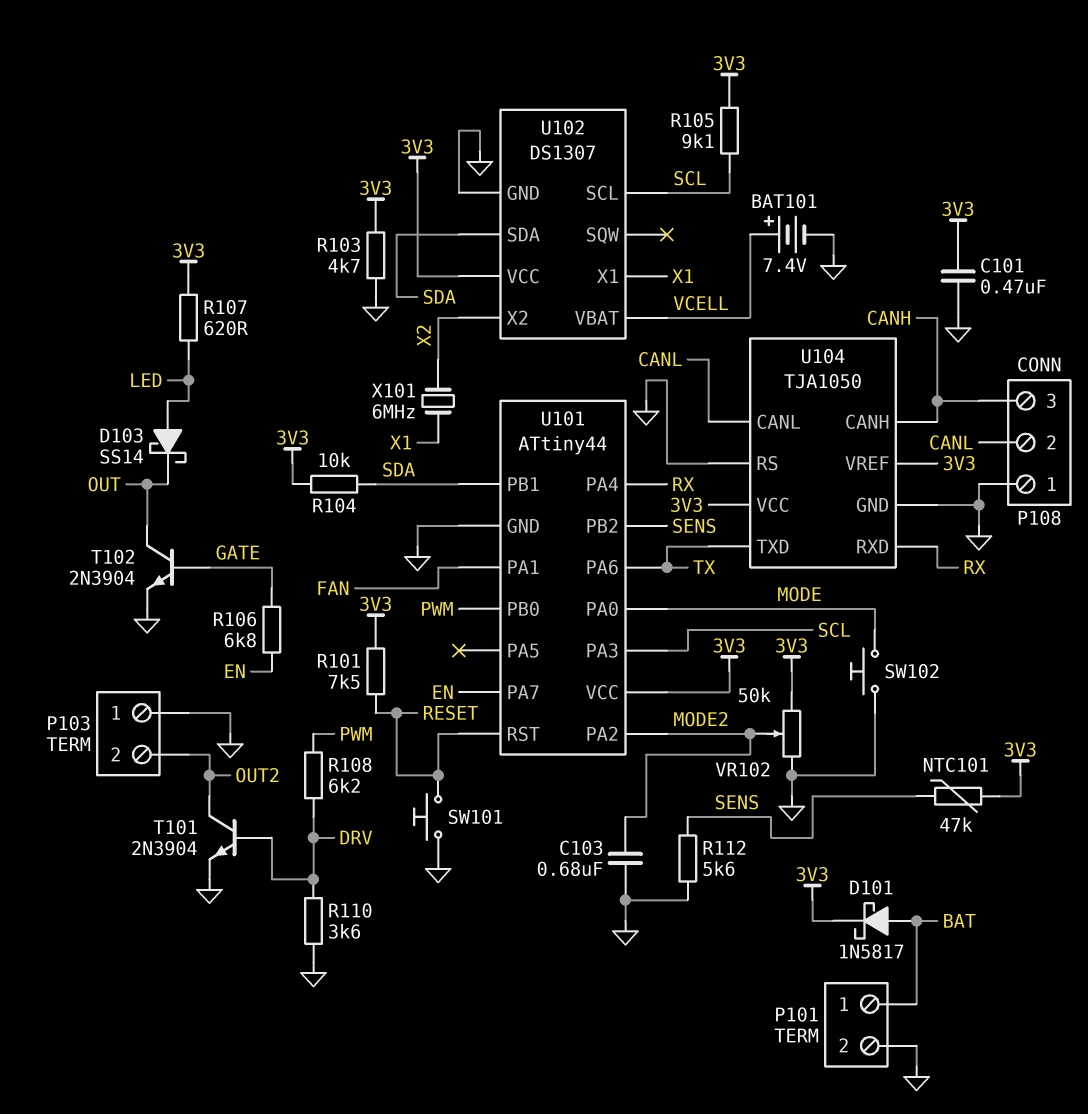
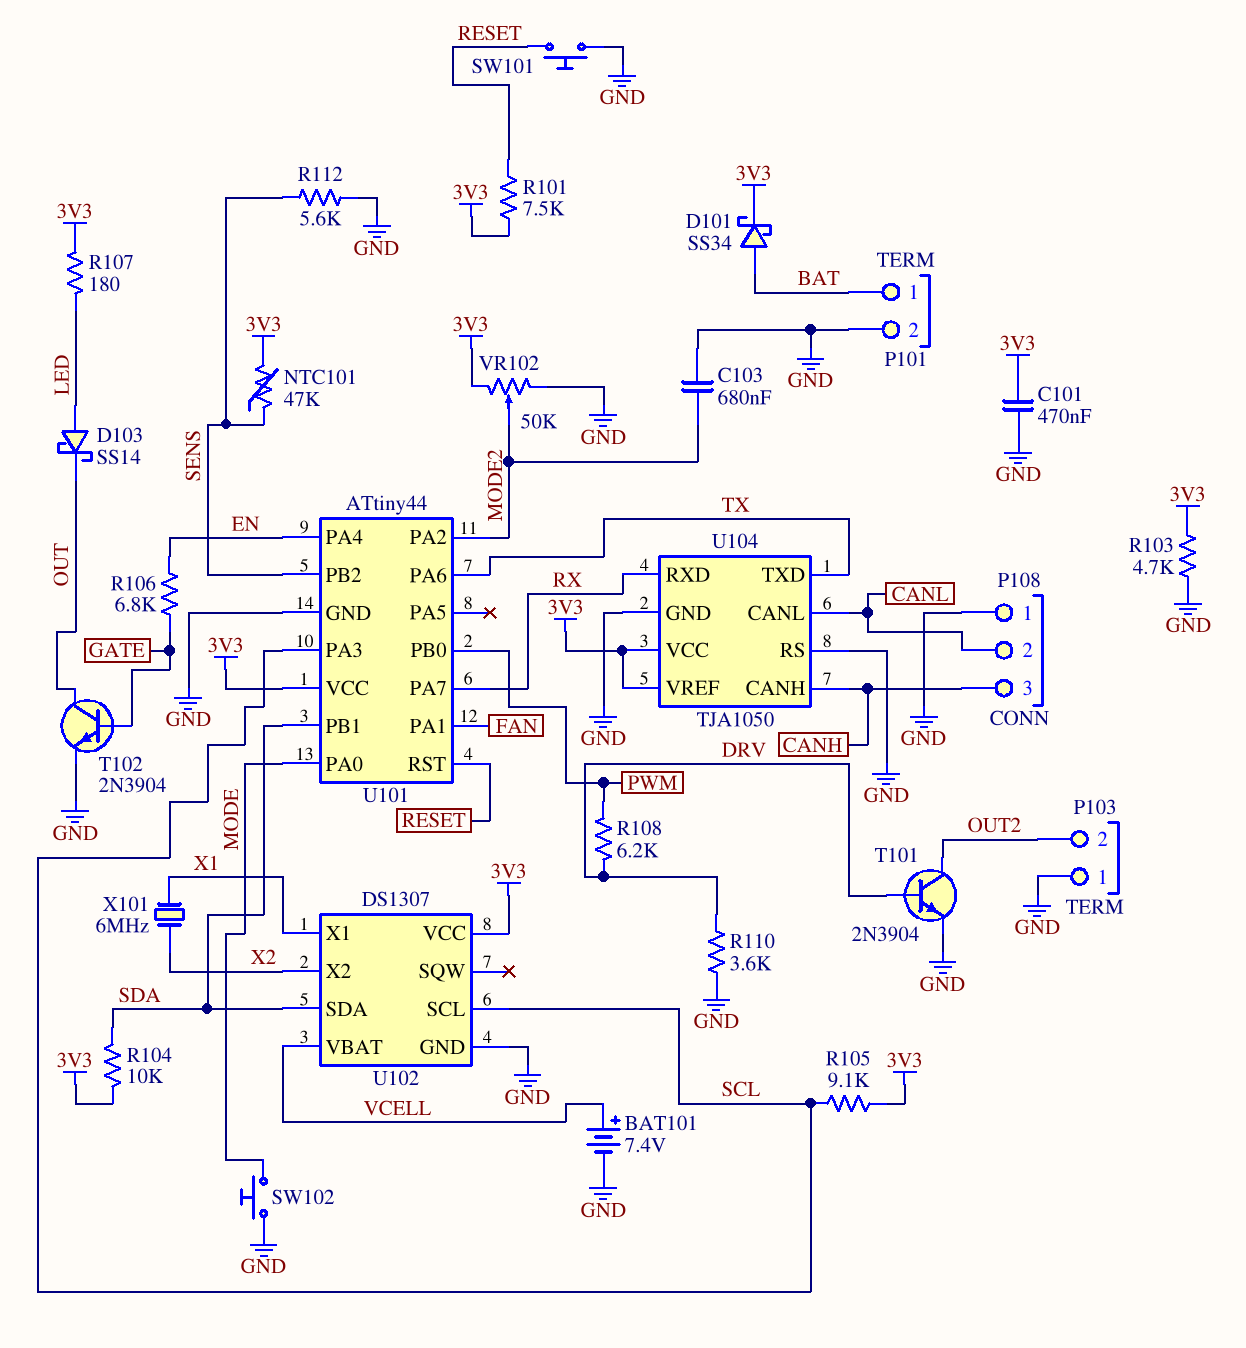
D101: schottky 1N5817 (A BAT, K 3V3) -> schottky SS34 (A BAT, K 3V3)
R107: 620 (3V3, LED) -> 180 (3V3, LED)
U101 pin PA4: RX -> EN
U101 pin PA7: EN -> RX

